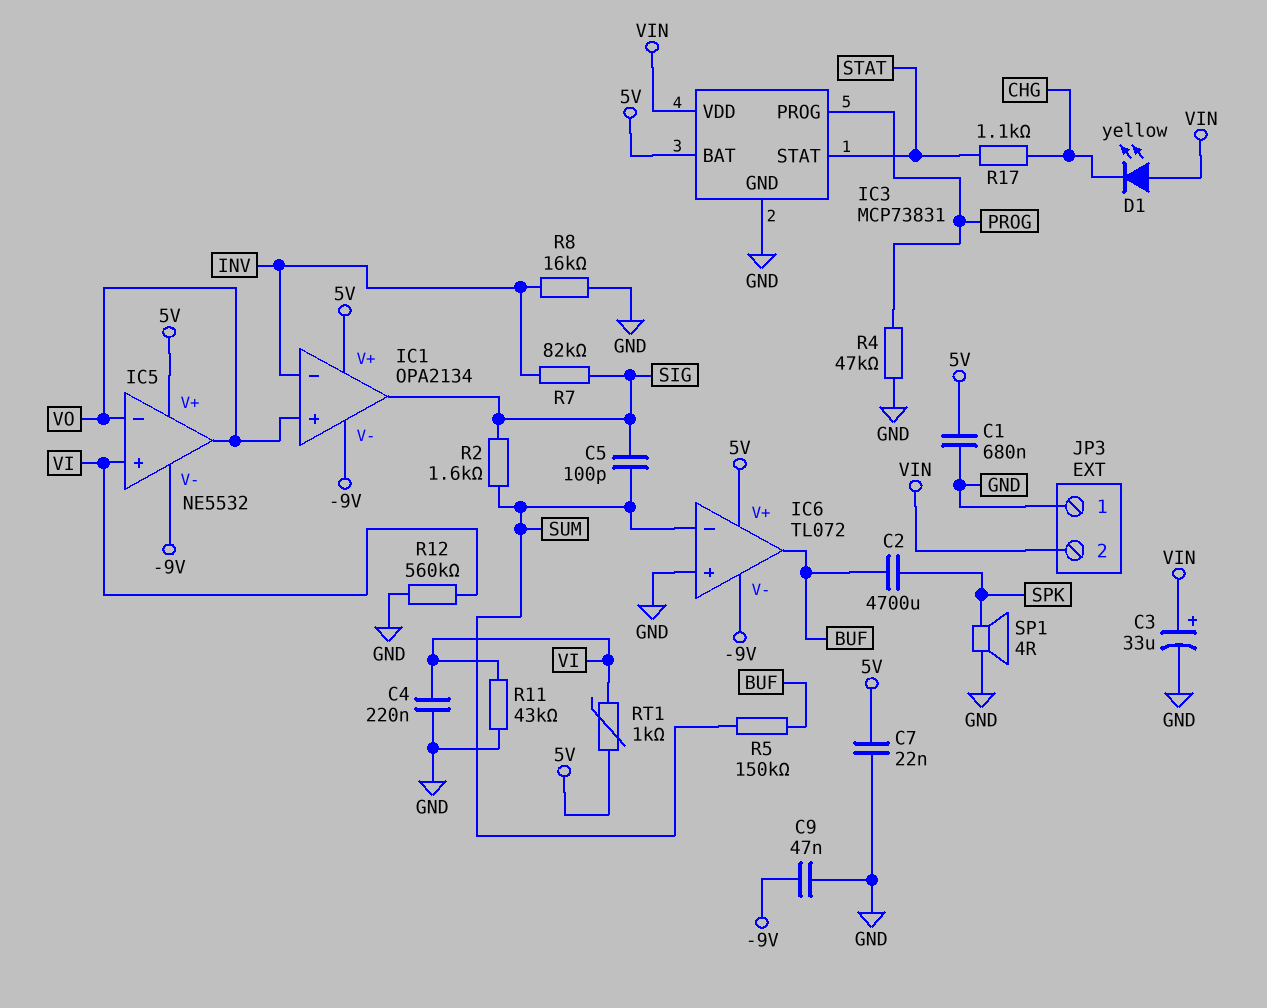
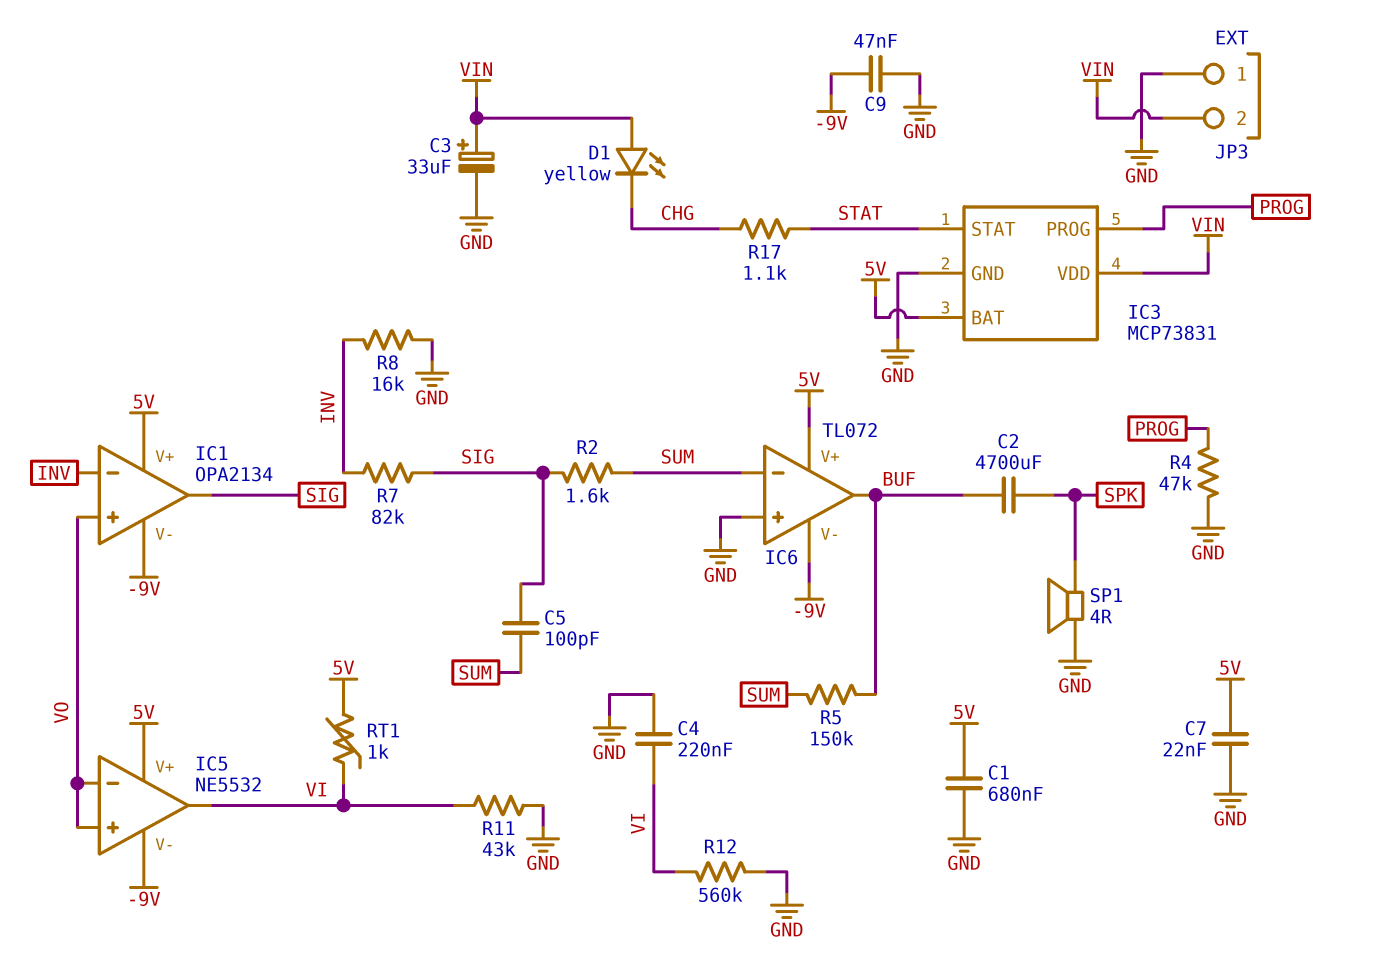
IC5 pin in+: VI -> VO
IC5 pin out: VO -> VI

